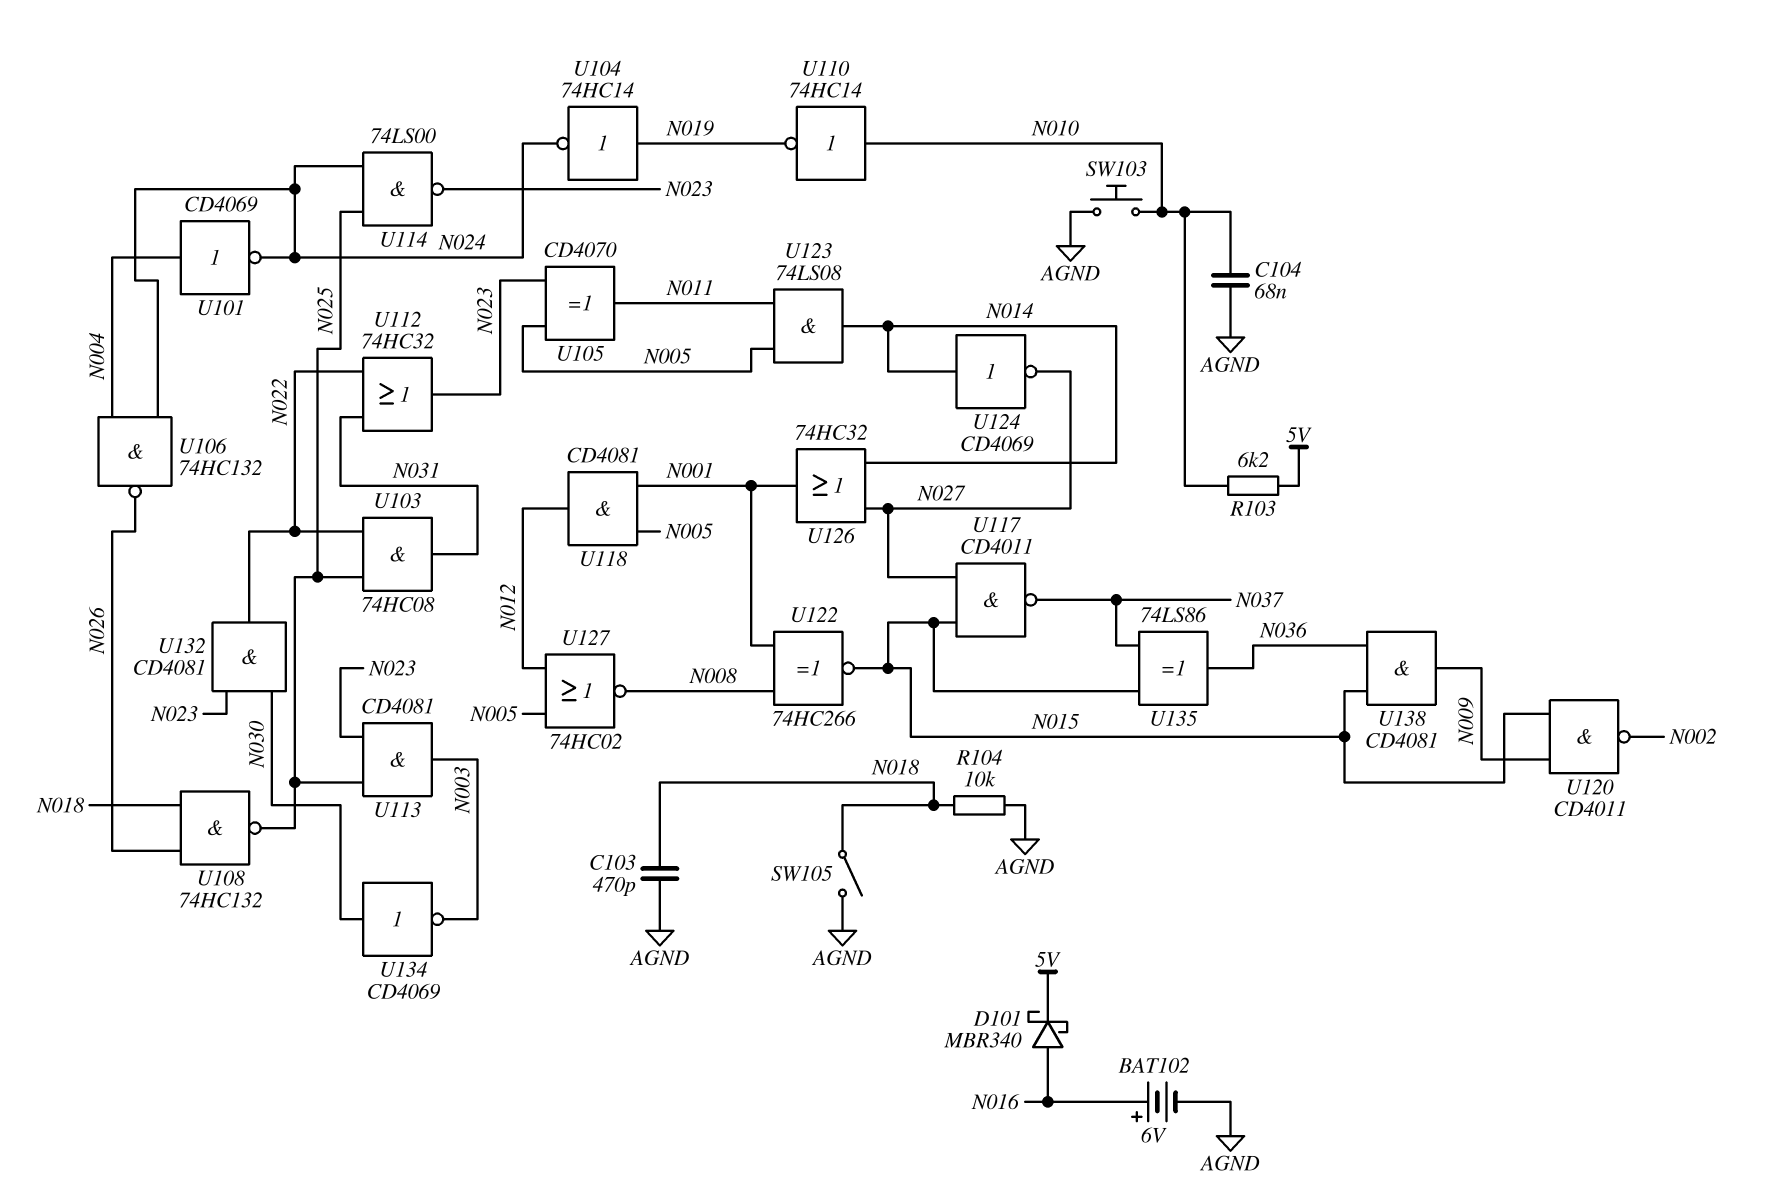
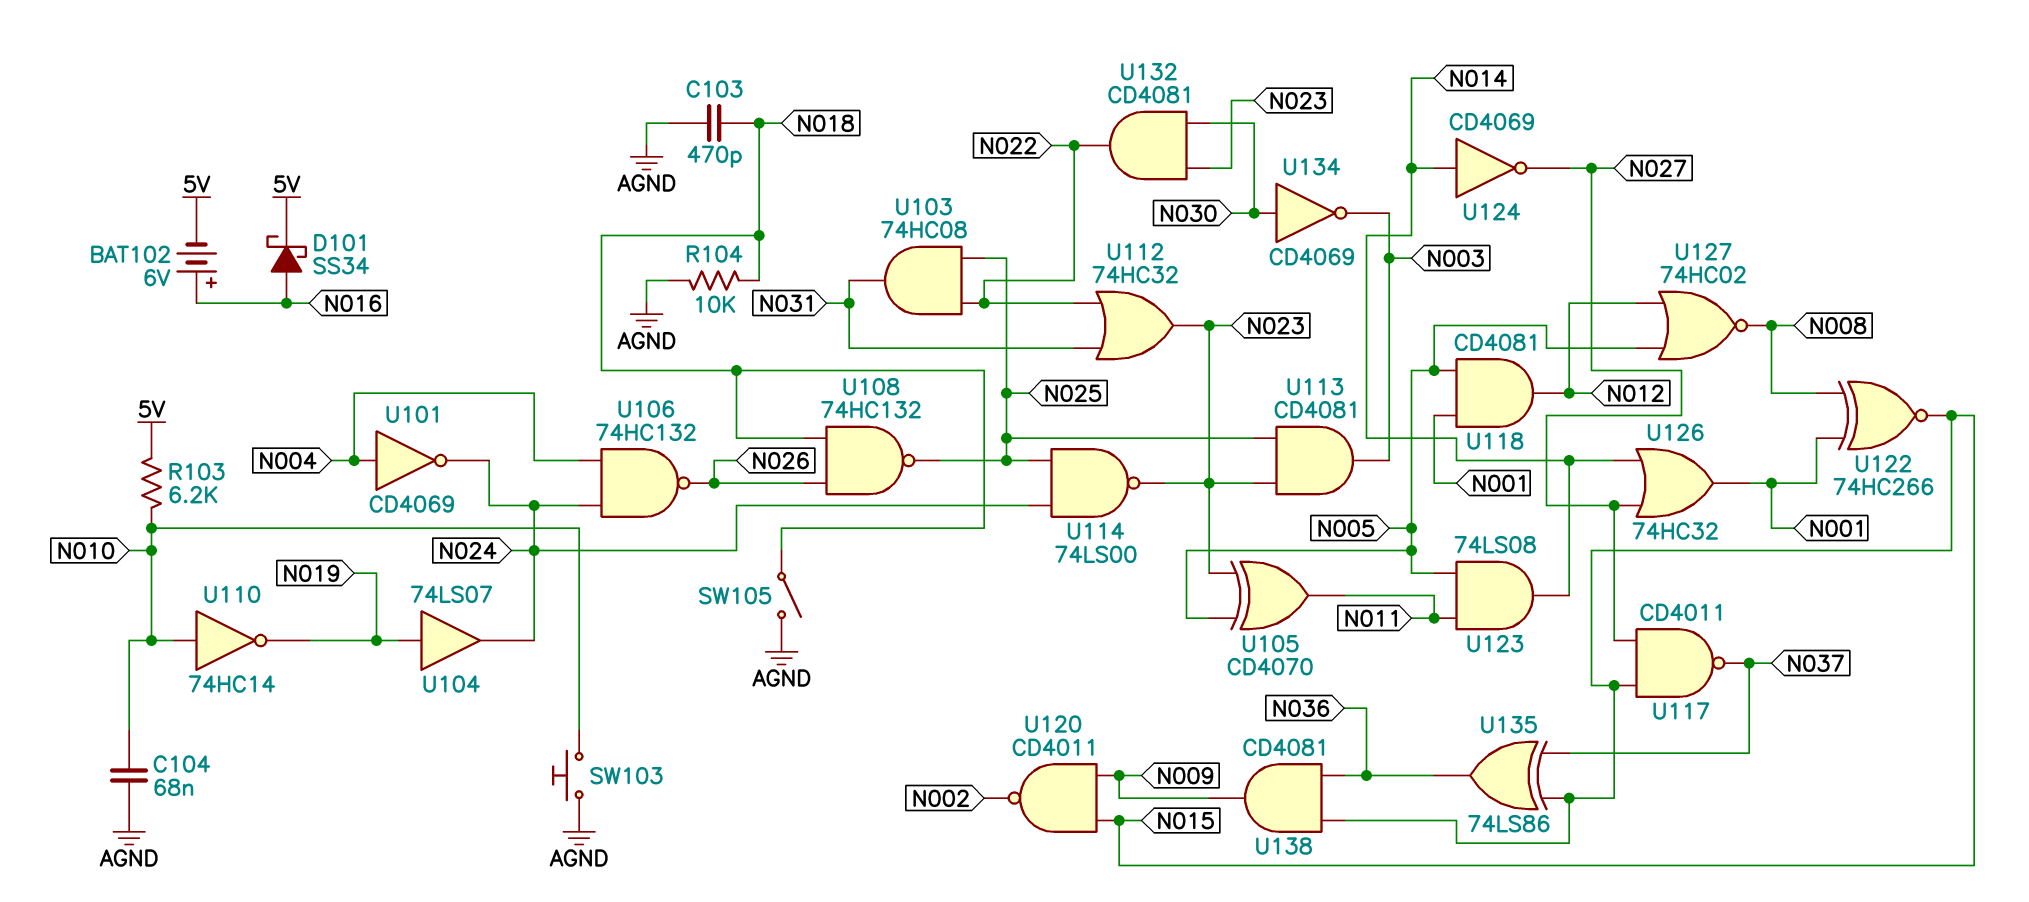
BAT102: 6V (plus N016, minus AGND) -> 6V (plus N016, minus 5V)
D101: schottky MBR340 (A N016, K 5V) -> schottky SS34 (A N016, K 5V)
U104: NOT 74HC14 (in N019, out N024) -> buffer 74LS07 (in N019, out N024)

